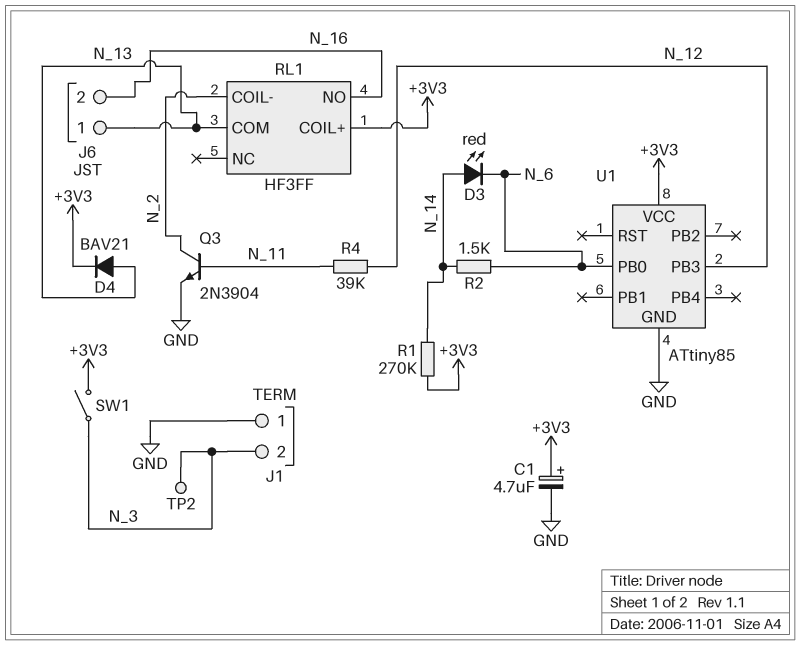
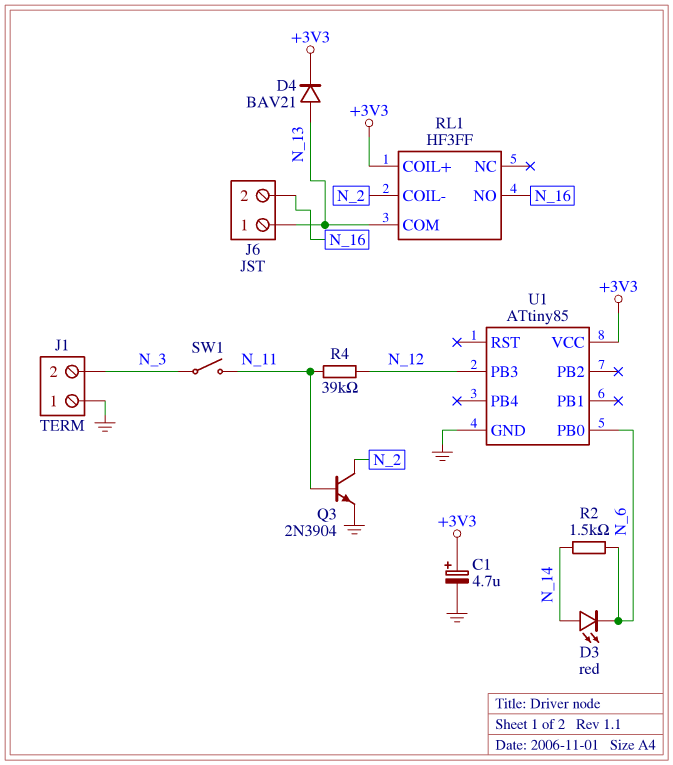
R1: 270k (+3V3, N_14) -> none
SW1: switch (+3V3, N_3) -> switch (N_3, N_11)
TP2: test point (N_3) -> none

